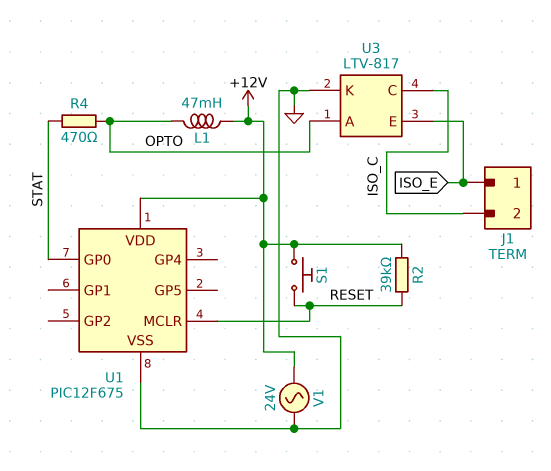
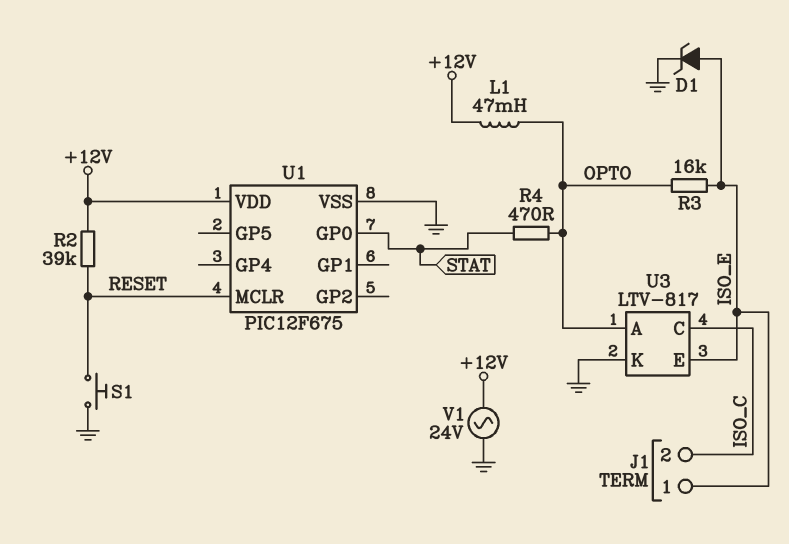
D1: none -> zener (A ISO_E, K GND)
R3: none -> 16k (ISO_E, OPTO)
S1: button (+12V, RESET) -> button (GND, RESET)

